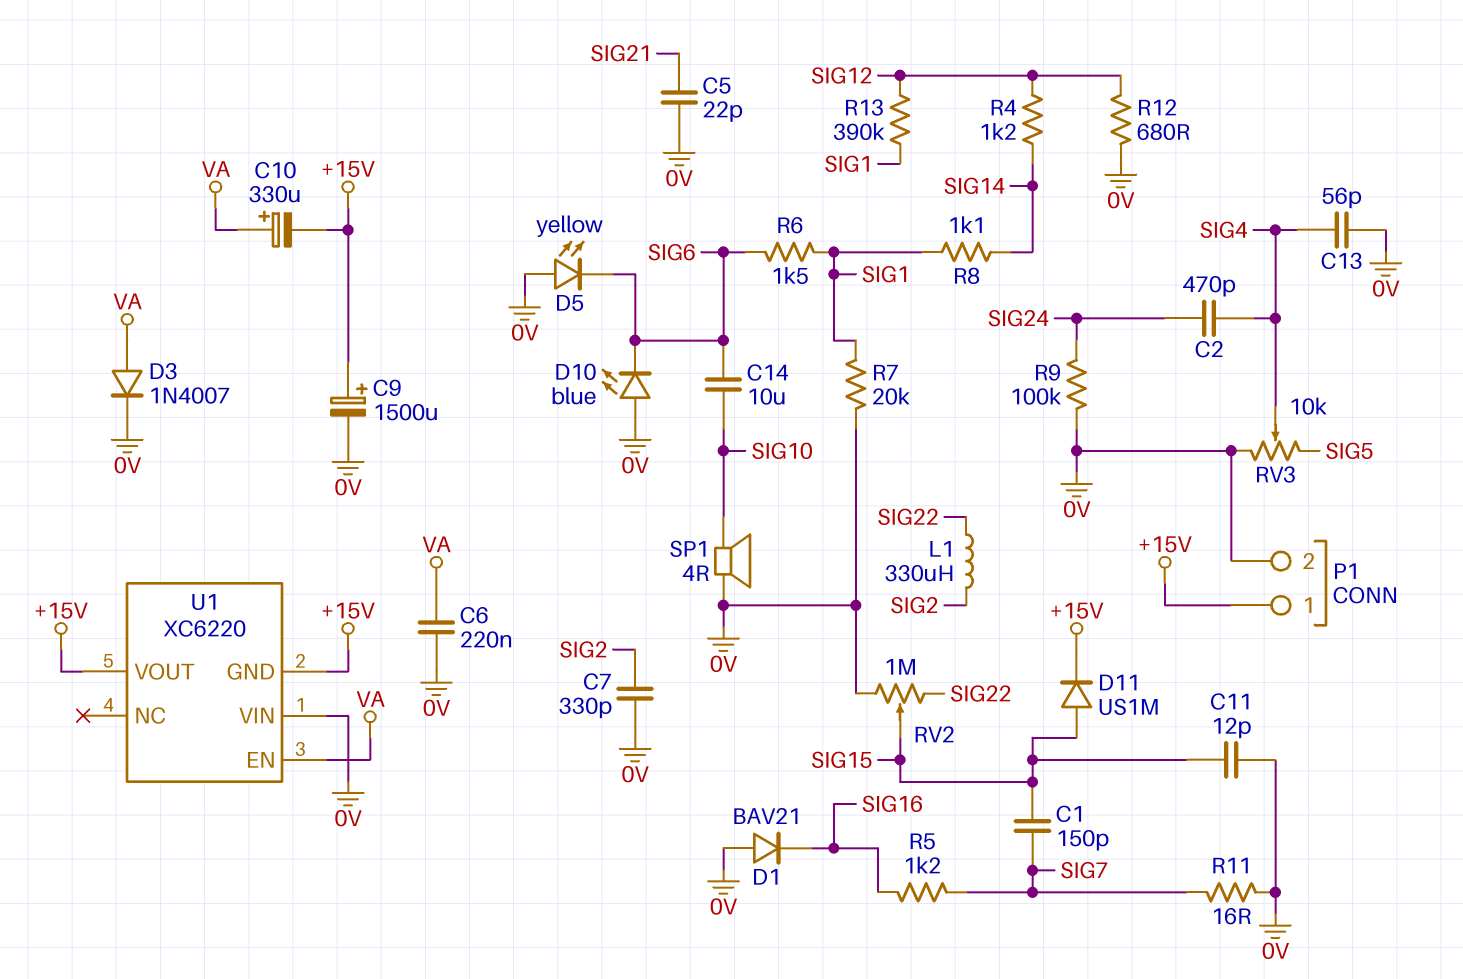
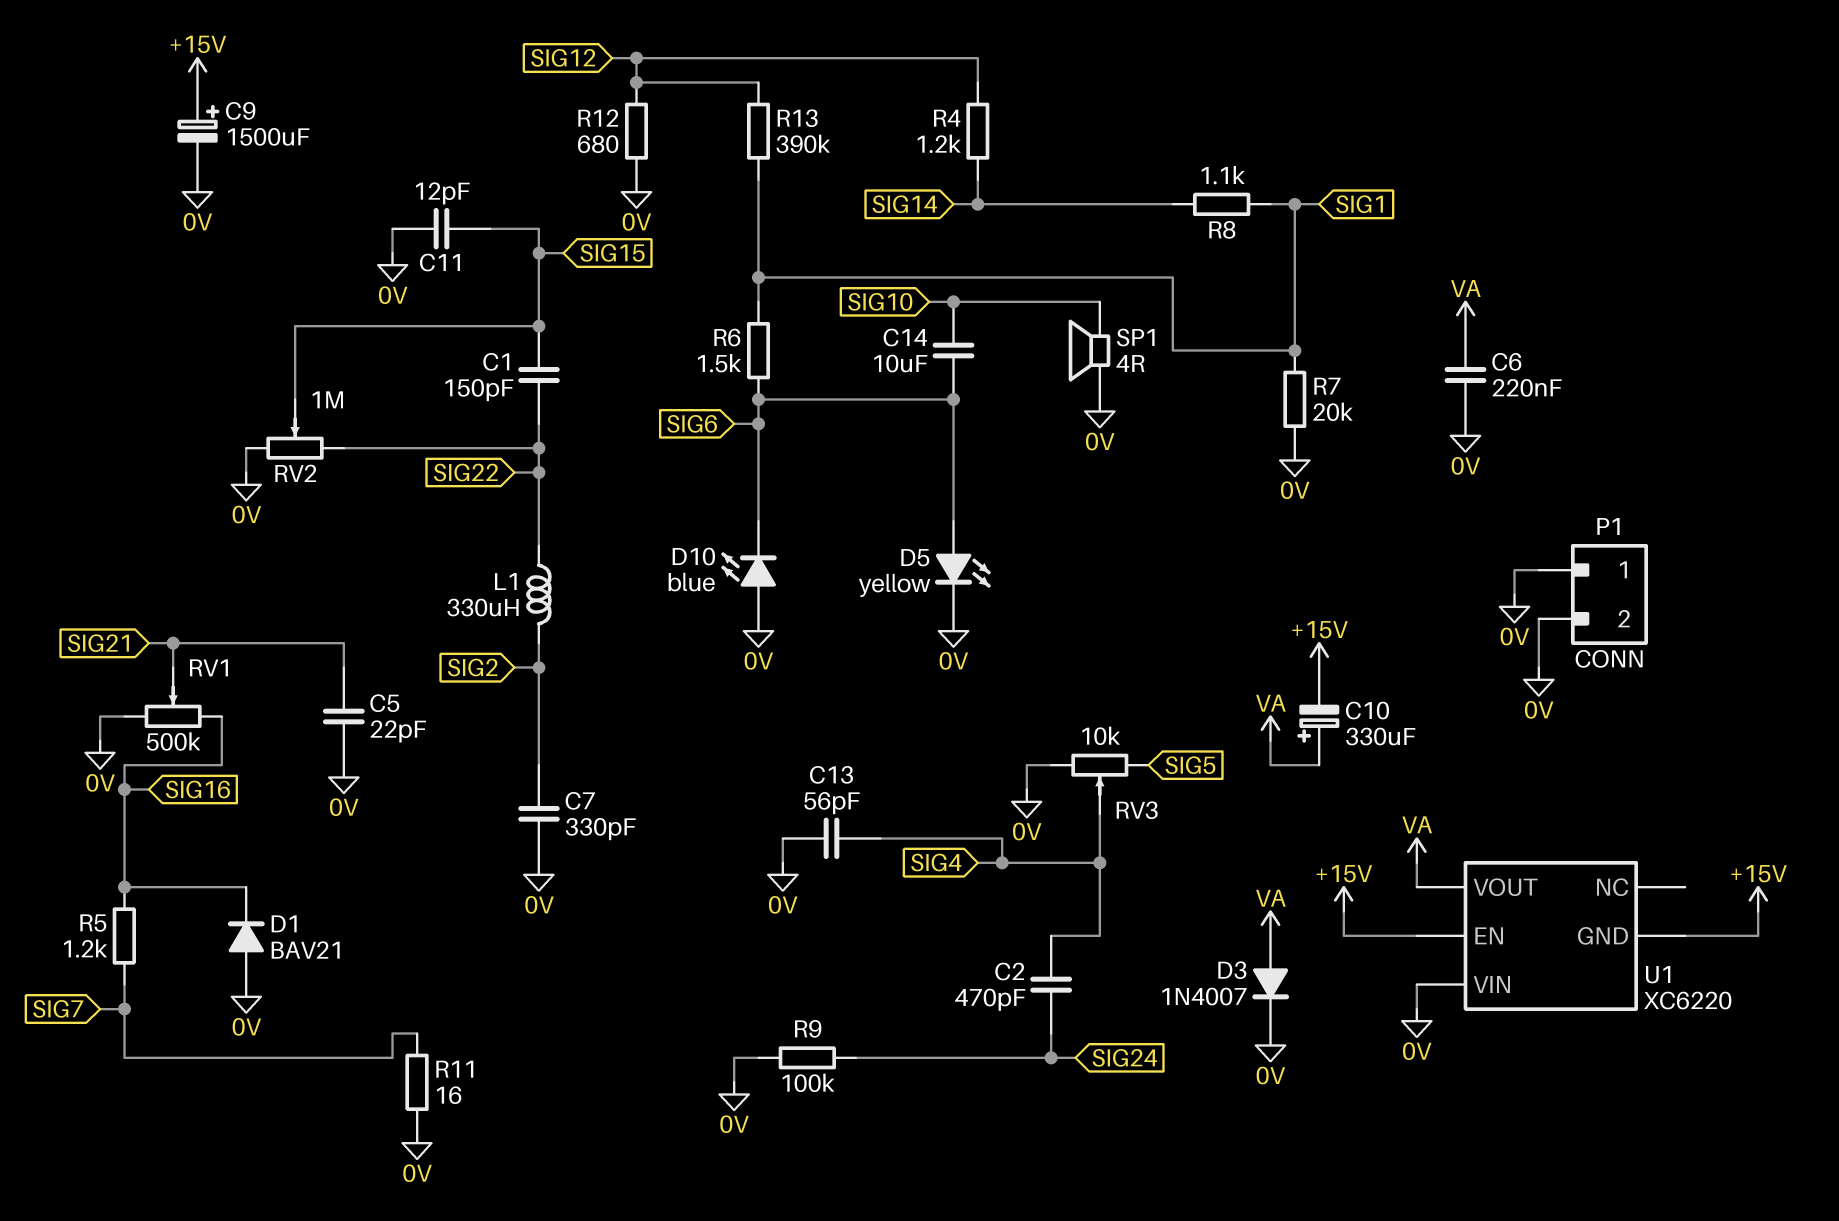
C1: 150pF (SIG7, SIG15) -> 150pF (SIG15, SIG22)
D5: LED yellow (A 0V, K SIG6) -> LED yellow (A SIG6, K 0V)
D11: diode US1M (A SIG15, K +15V) -> none
P1 pin 1: +15V -> 0V
RV1: none -> 500k (0V, SIG16, wiper SIG21)
U1 pin EN: VA -> +15V
U1 pin VOUT: +15V -> VA

